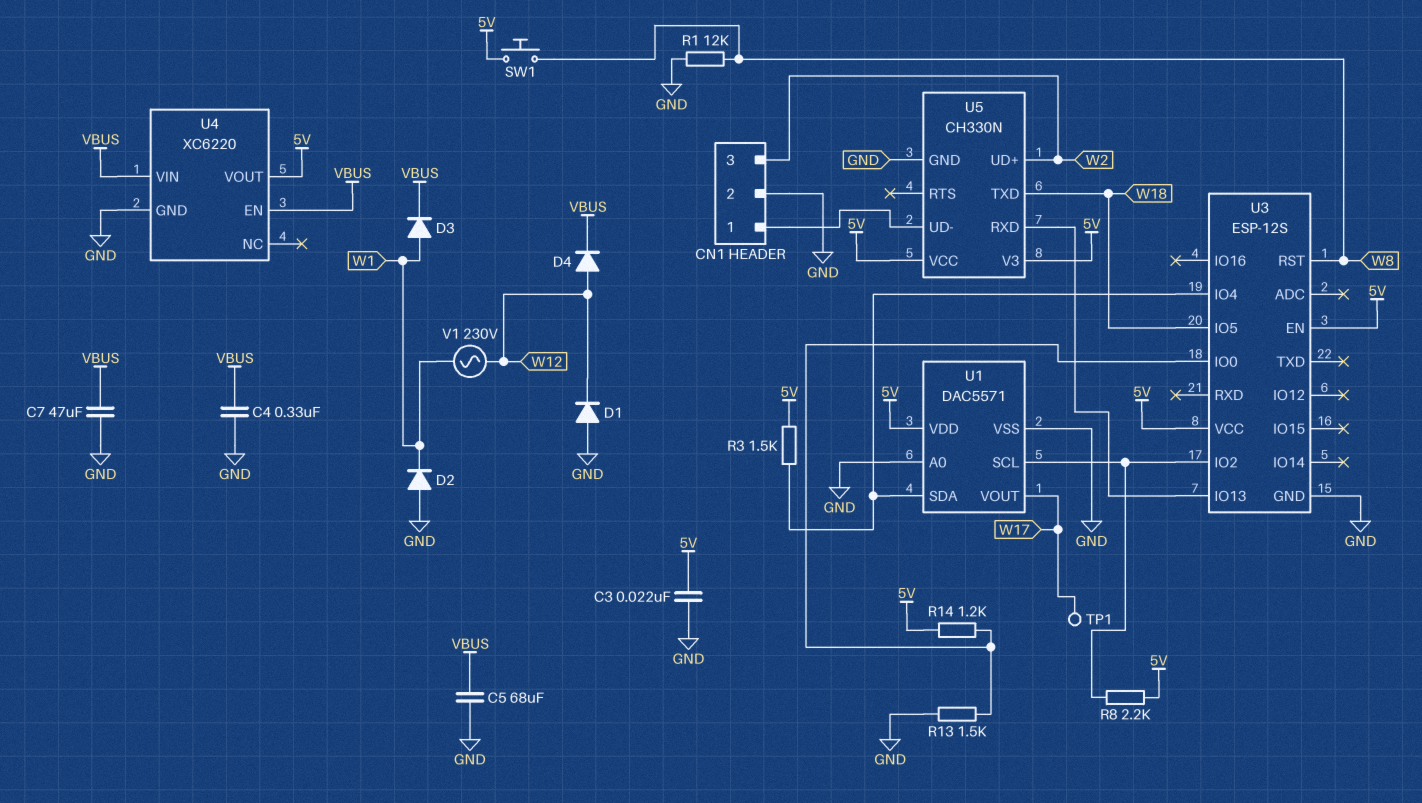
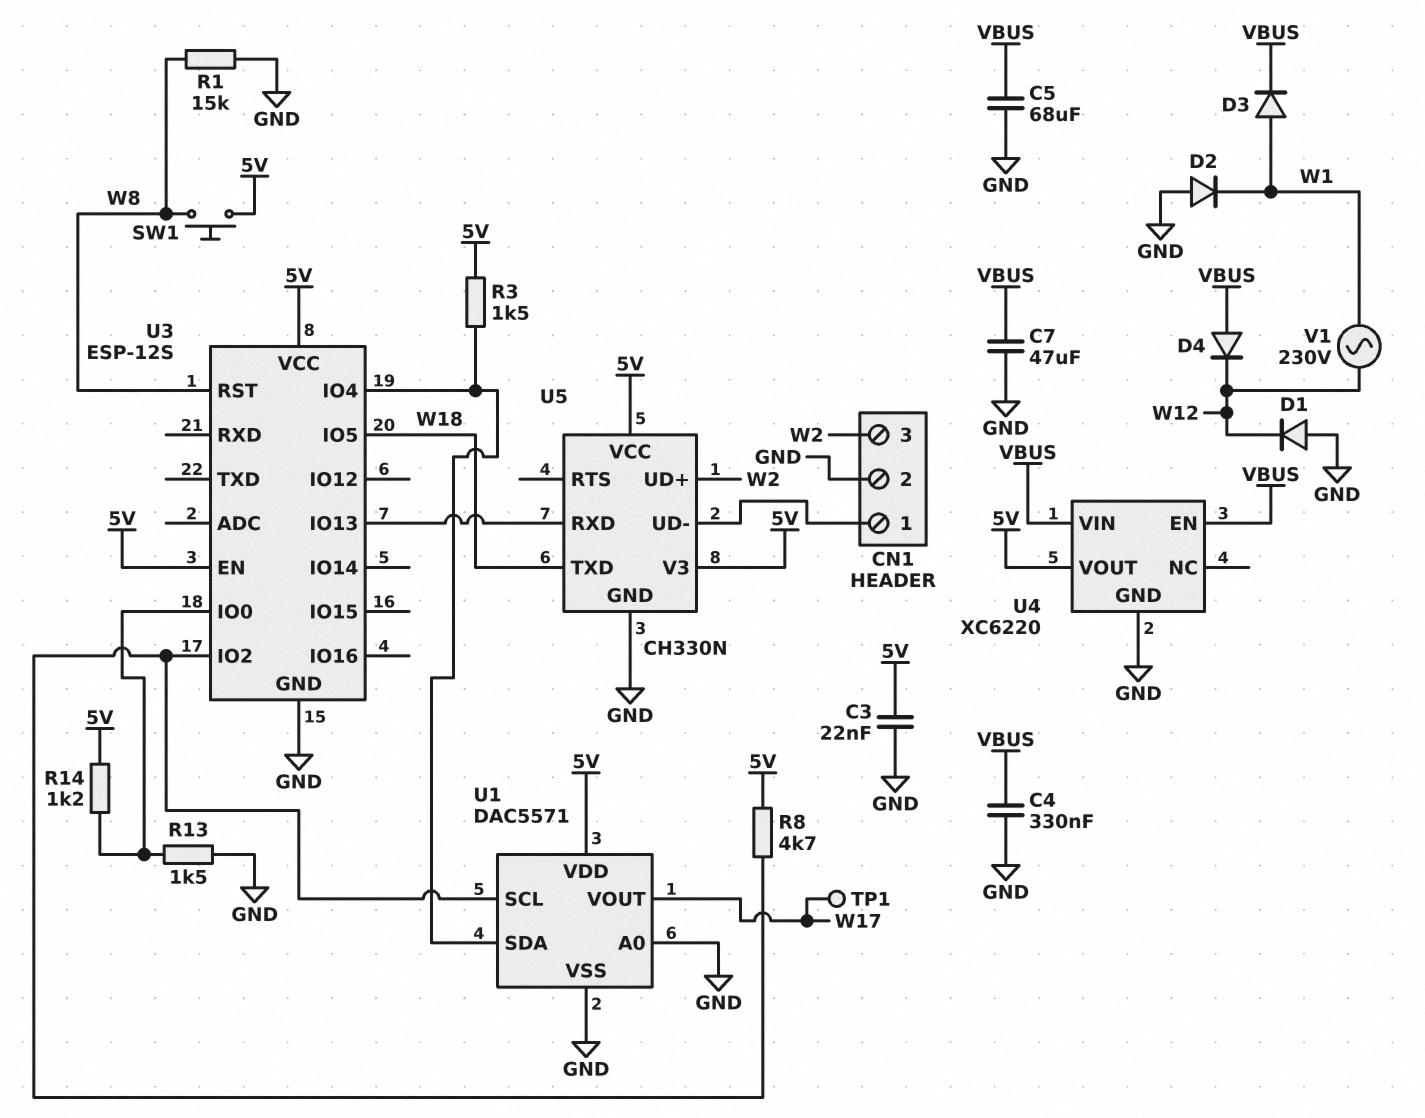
D4: diode (A W12, K VBUS) -> diode (A VBUS, K W12)
R1: 12k (GND, W8) -> 15k (GND, W8)
R8: 2.2k (5V, U1/SCL) -> 4.7k (5V, U1/SCL)

